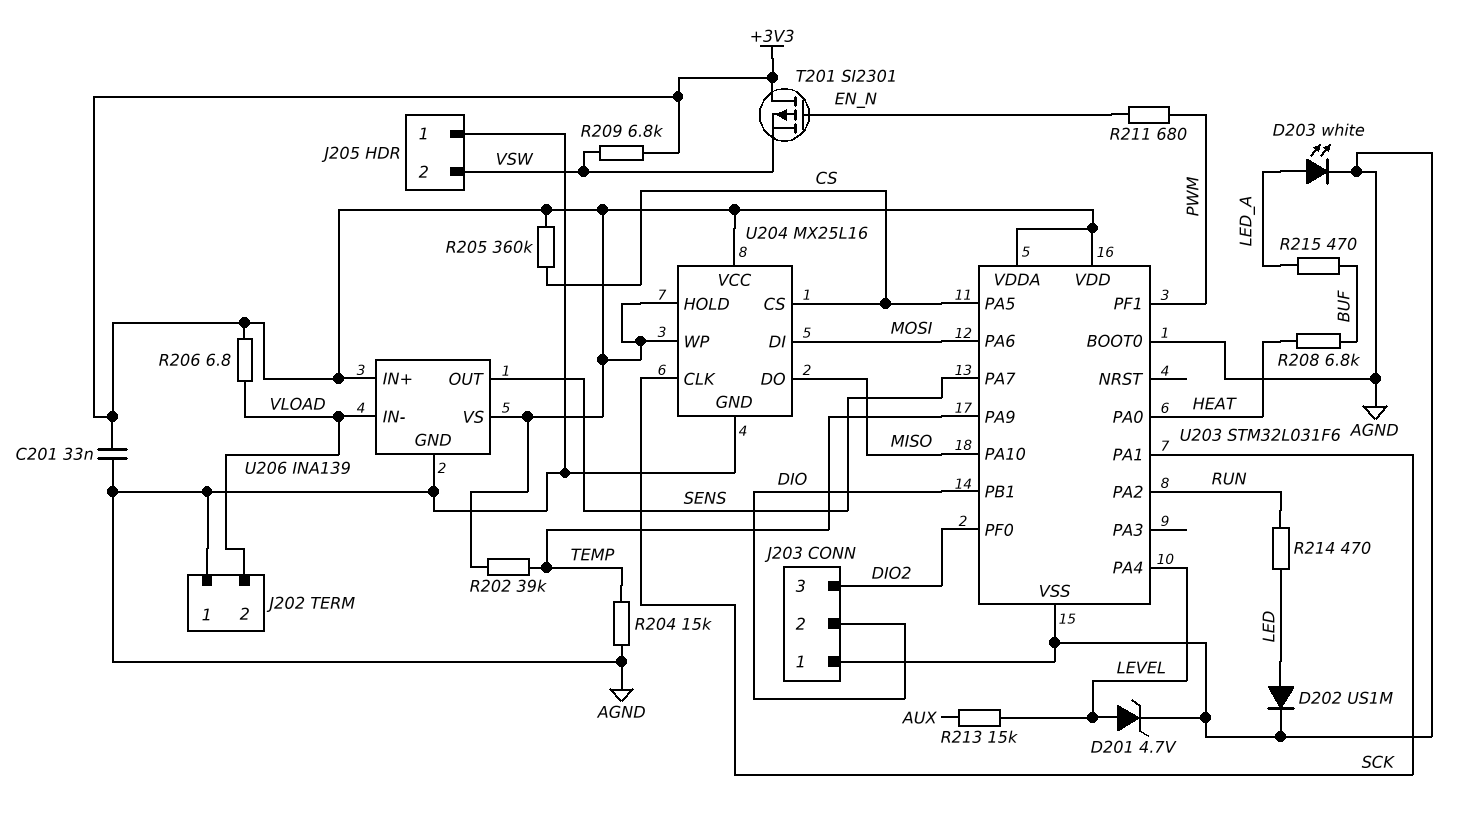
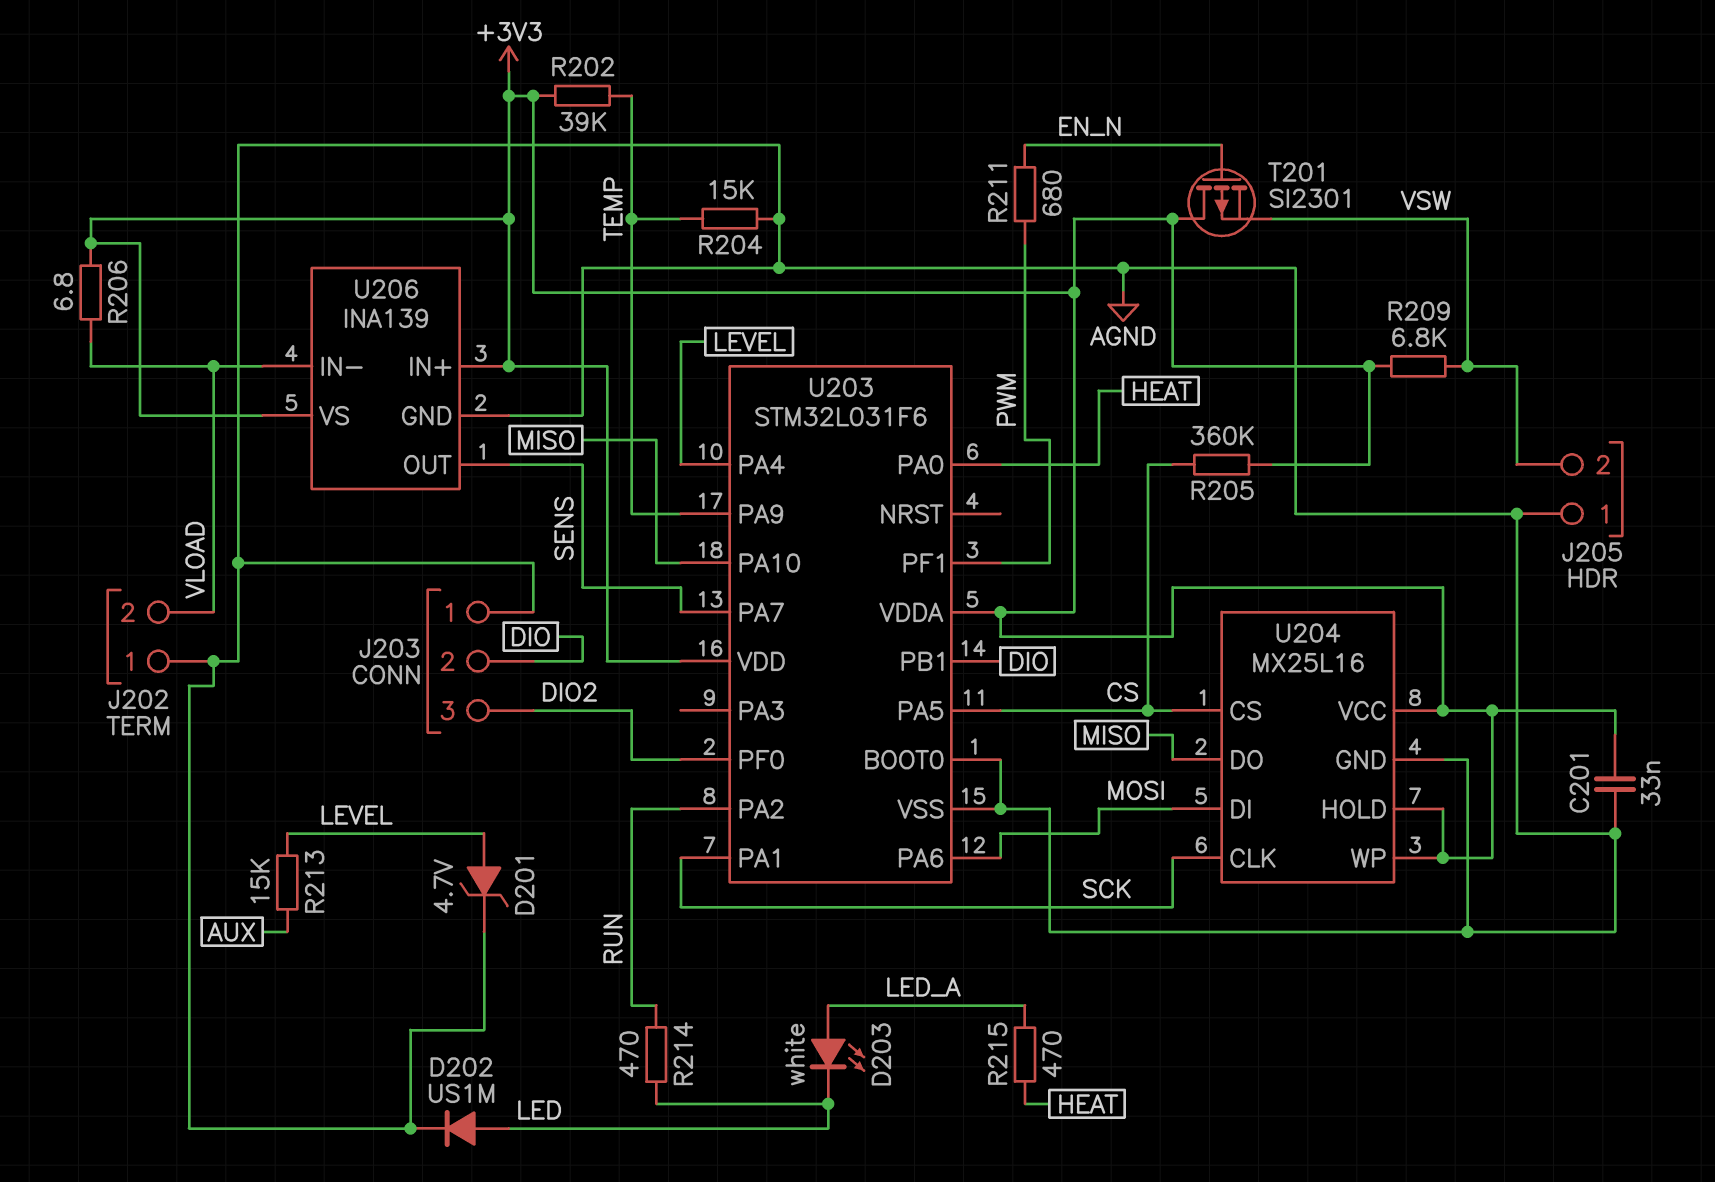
D203: LED white (A LED_A, K AGND) -> LED white (A LED_A, K LED)
R208: 6.8k (BUF, HEAT) -> none
R215: 470 (BUF, LED_A) -> 470 (HEAT, LED_A)

